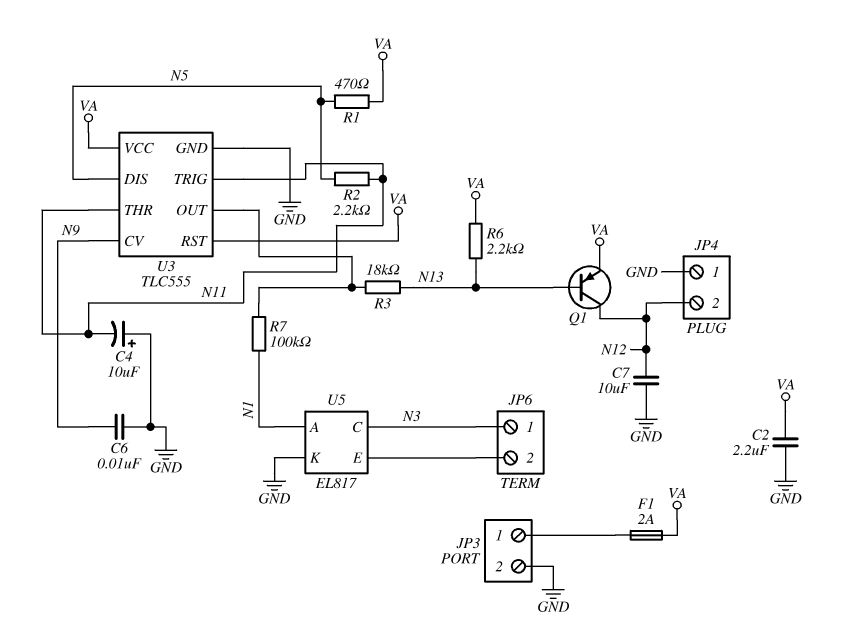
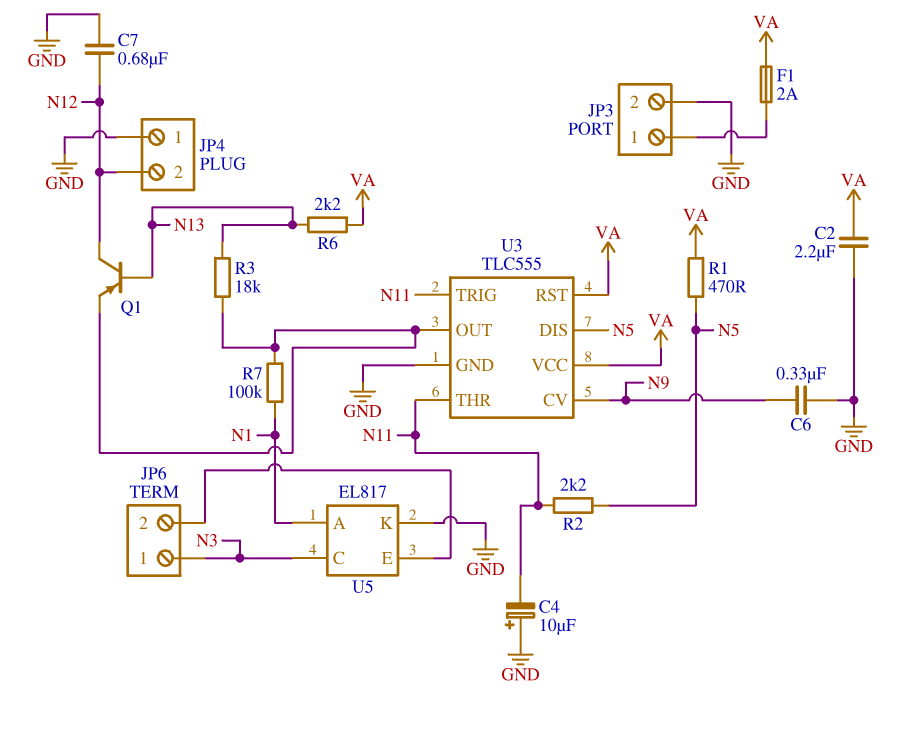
C6: 10nF (GND, N9) -> 330nF (GND, N9)
C7: 10uF (GND, N12) -> 680nF (GND, N12)
Q1: PNP (B N13, C N12, E VA) -> PNP (B N13, C N12, E U3/OUT)

